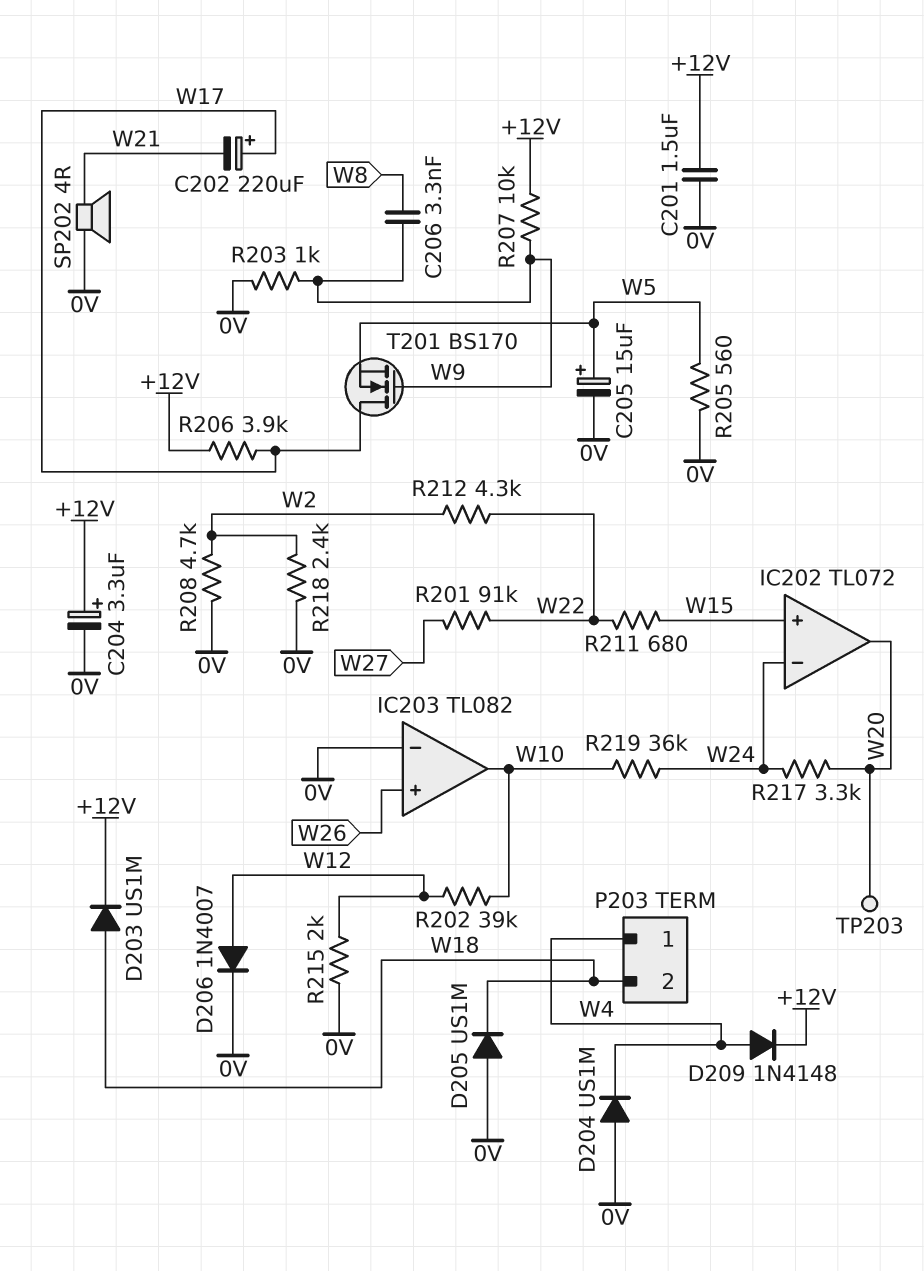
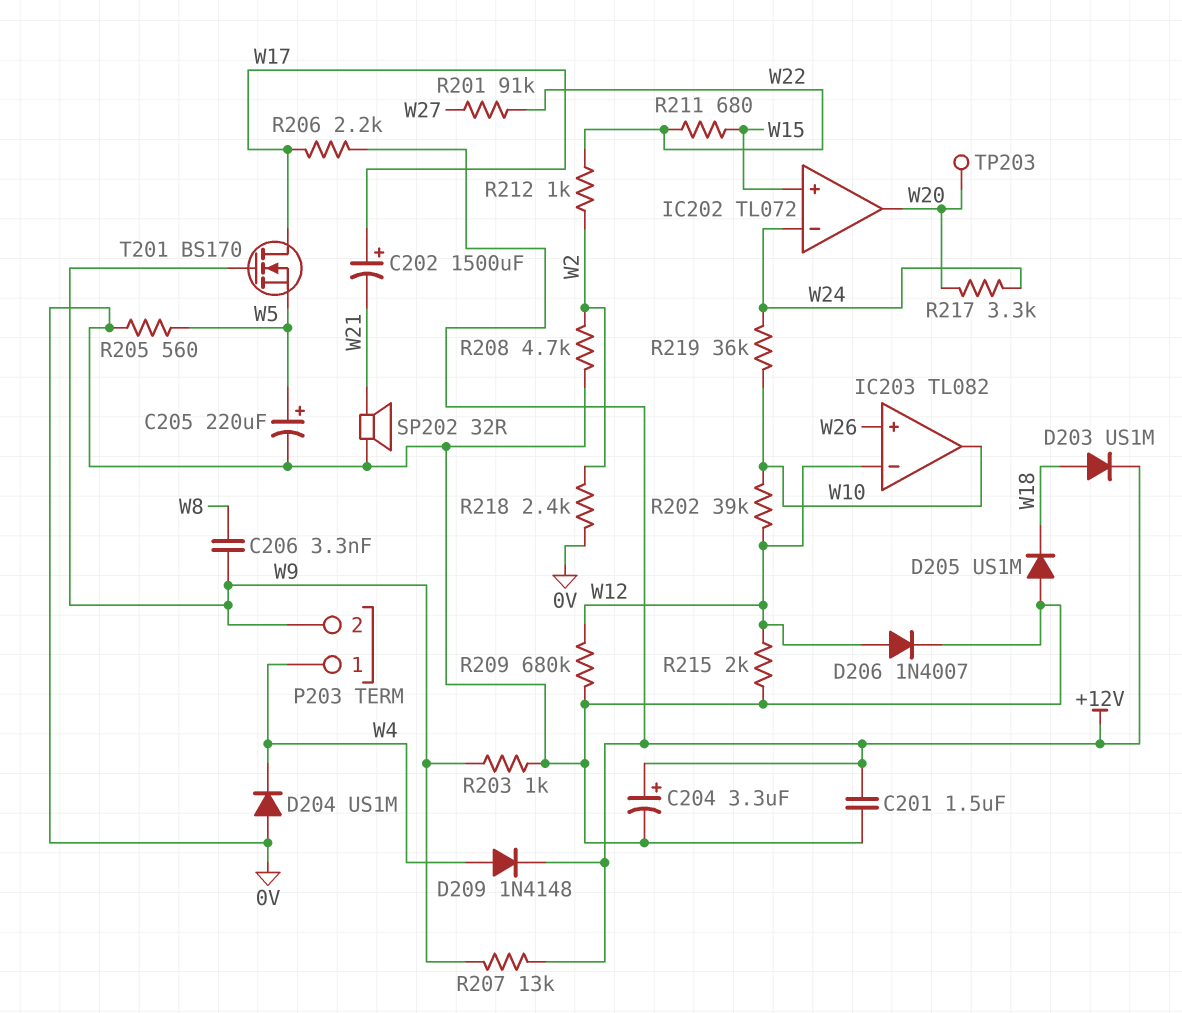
C202: 220uF (plus W17, minus W21) -> 1500uF (plus W17, minus W21)
C205: 15uF (plus W5, minus 0V) -> 220uF (plus W5, minus 0V)
IC203 pin in-: 0V -> W12
P203 pin 2: W18 -> W9
R206: 3.9k (+12V, W17) -> 2.2k (+12V, W17)
R207: 10k (+12V, W9) -> 13k (+12V, W9)
R209: none -> 680k (0V, W12)
R212: 4.3k (W2, W22) -> 1k (W2, W22)
SP202: speaker 4R (0V, W21) -> speaker 32R (0V, W21)

